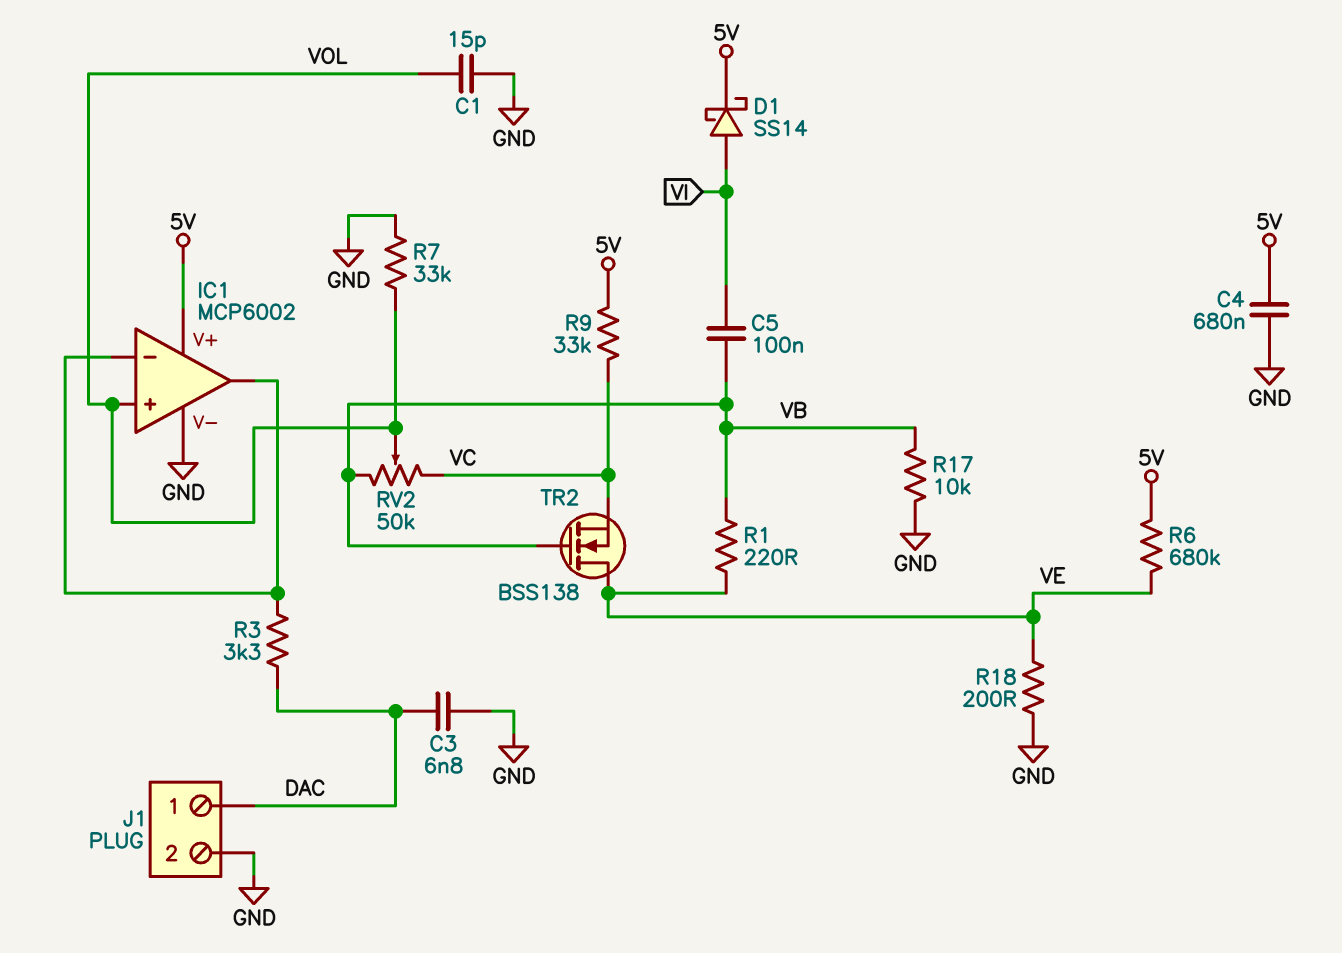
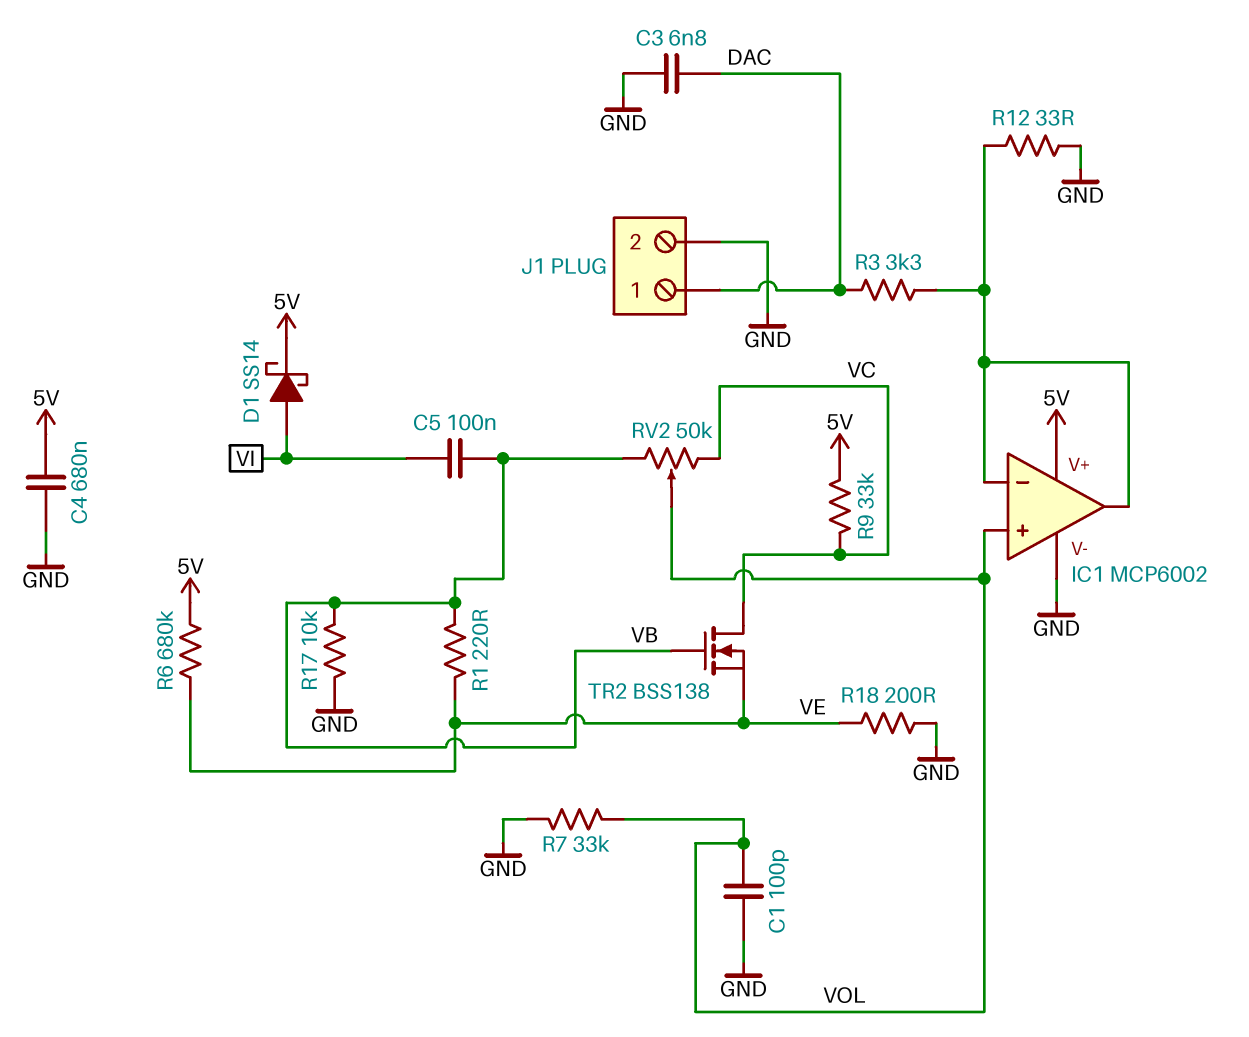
C1: 15pF (GND, VOL) -> 100pF (GND, VOL)
R12: none -> 33 (GND, IC1/in-)
TR2: NMOS BSS138 (G VB, D VE, S VC) -> NMOS BSS138 (G VB, D VC, S VE)

